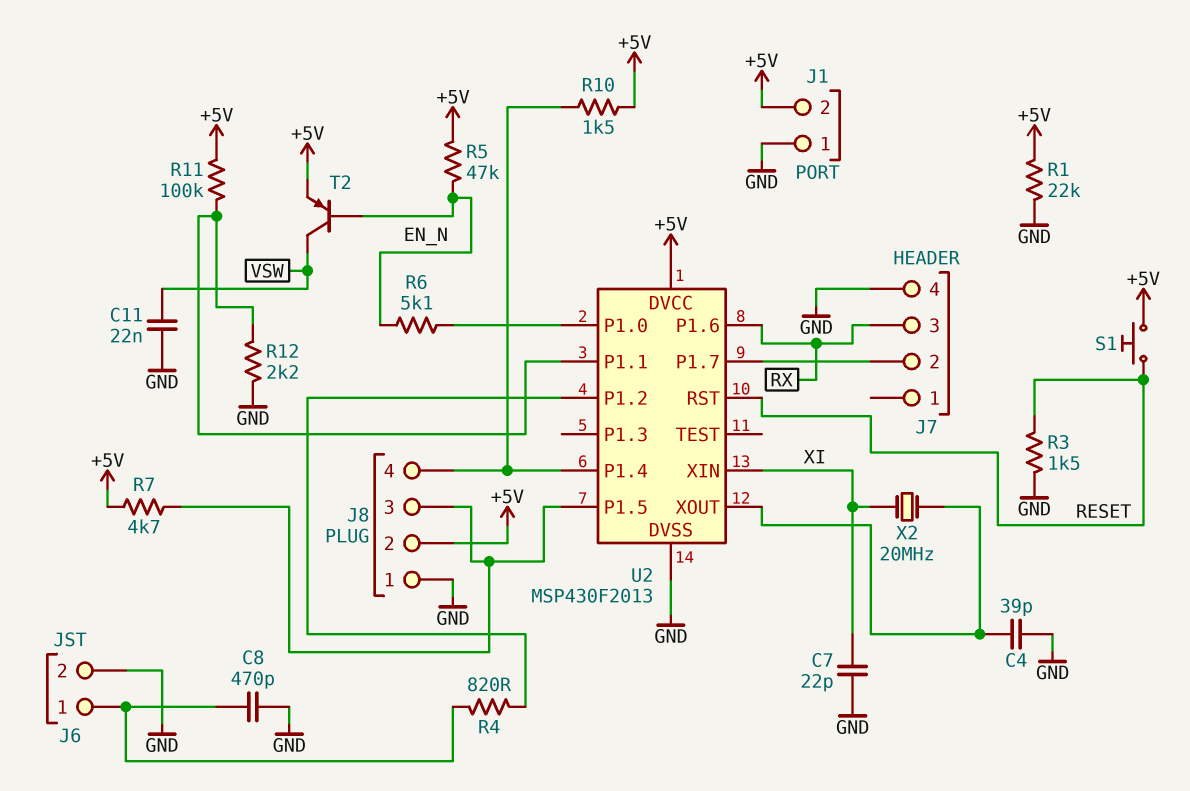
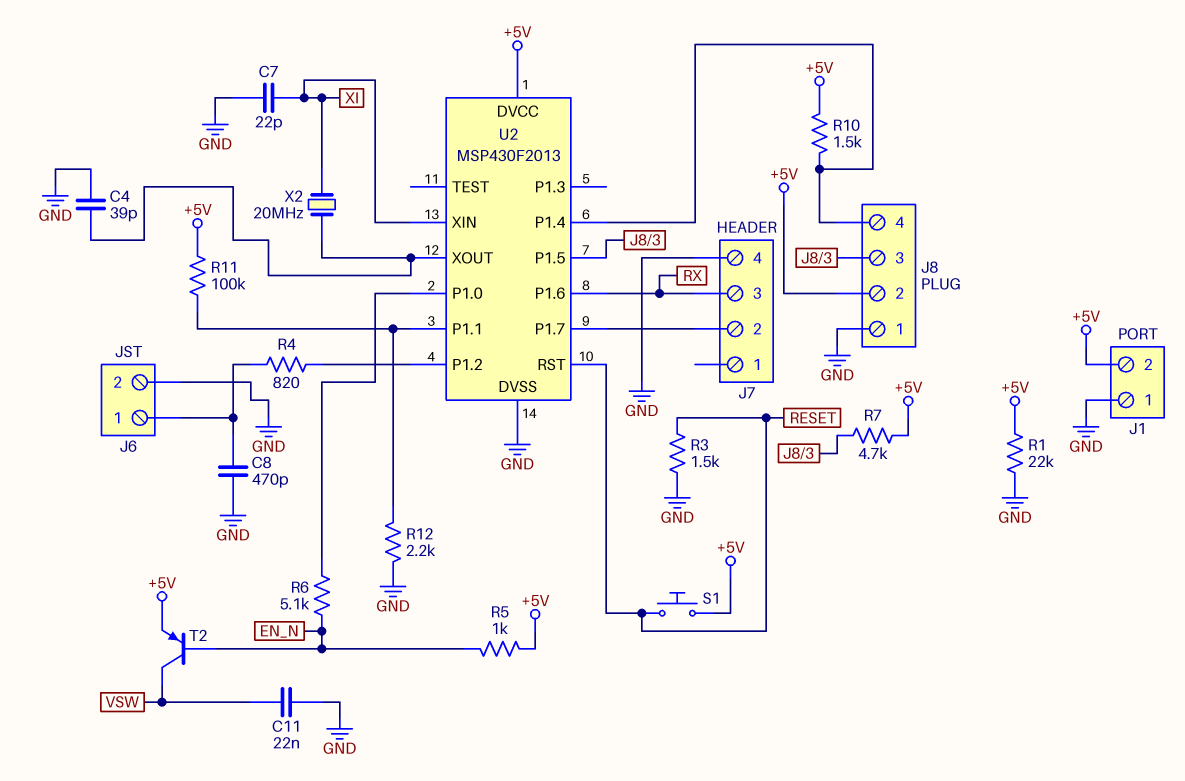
R5: 47k (+5V, EN_N) -> 1k (+5V, EN_N)

